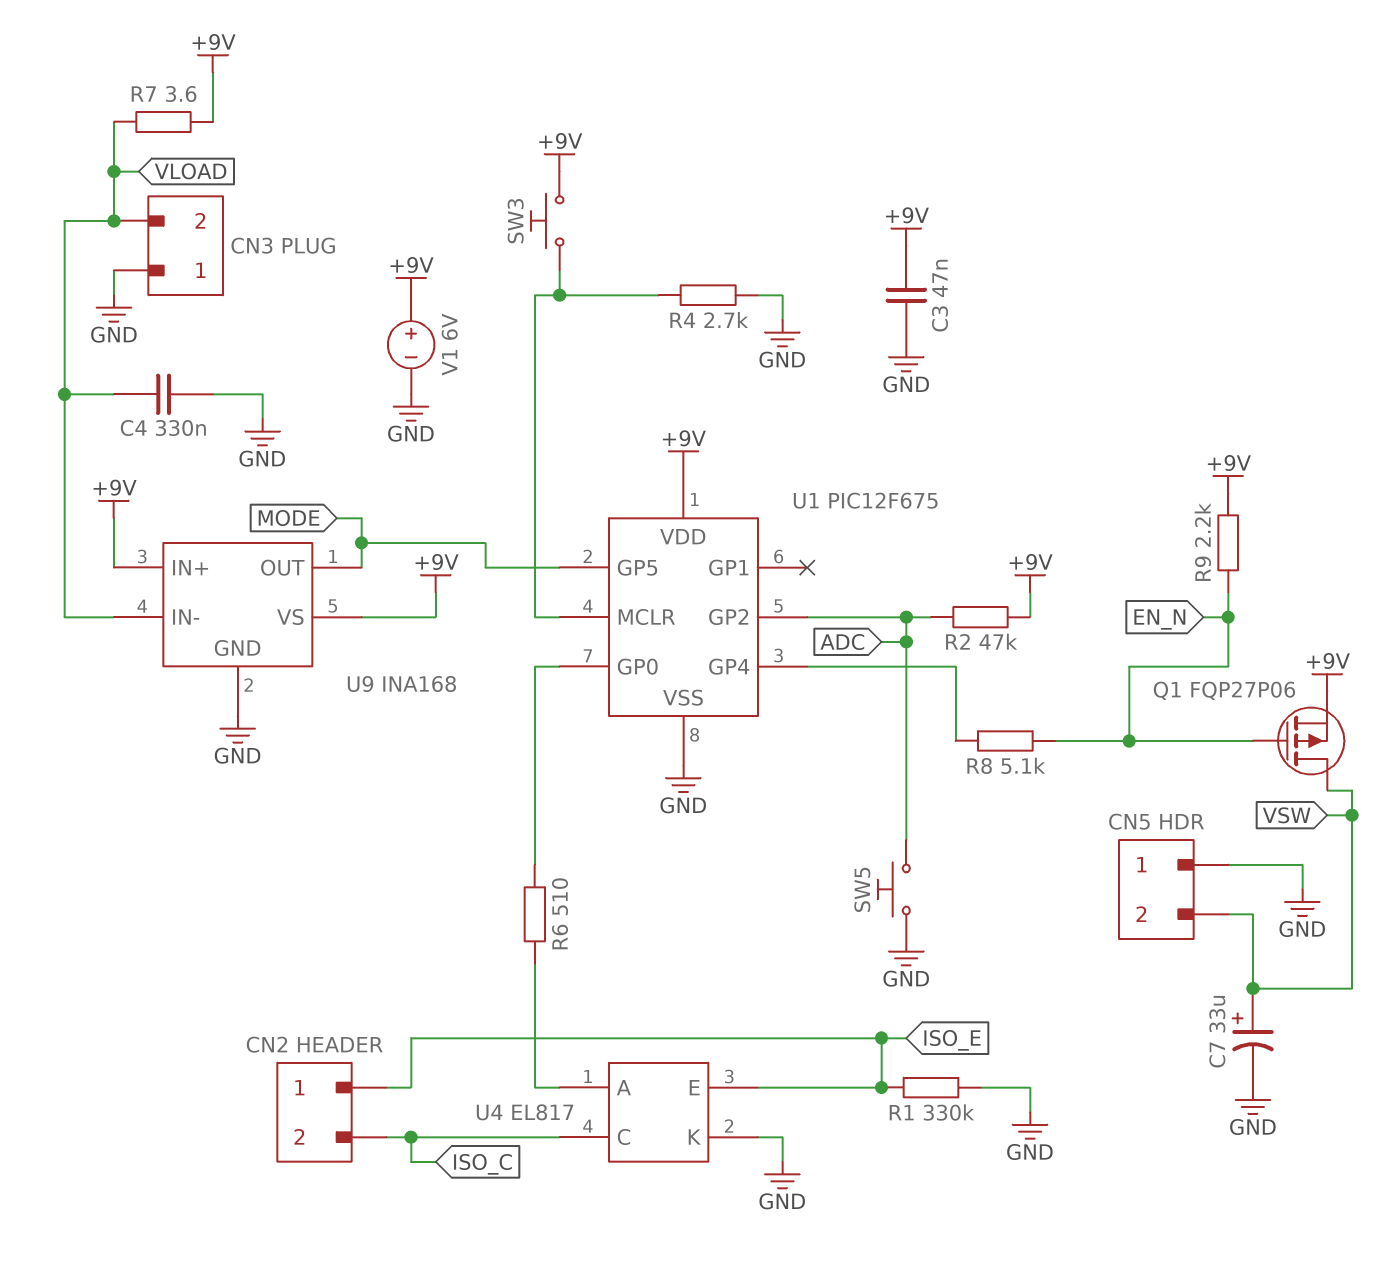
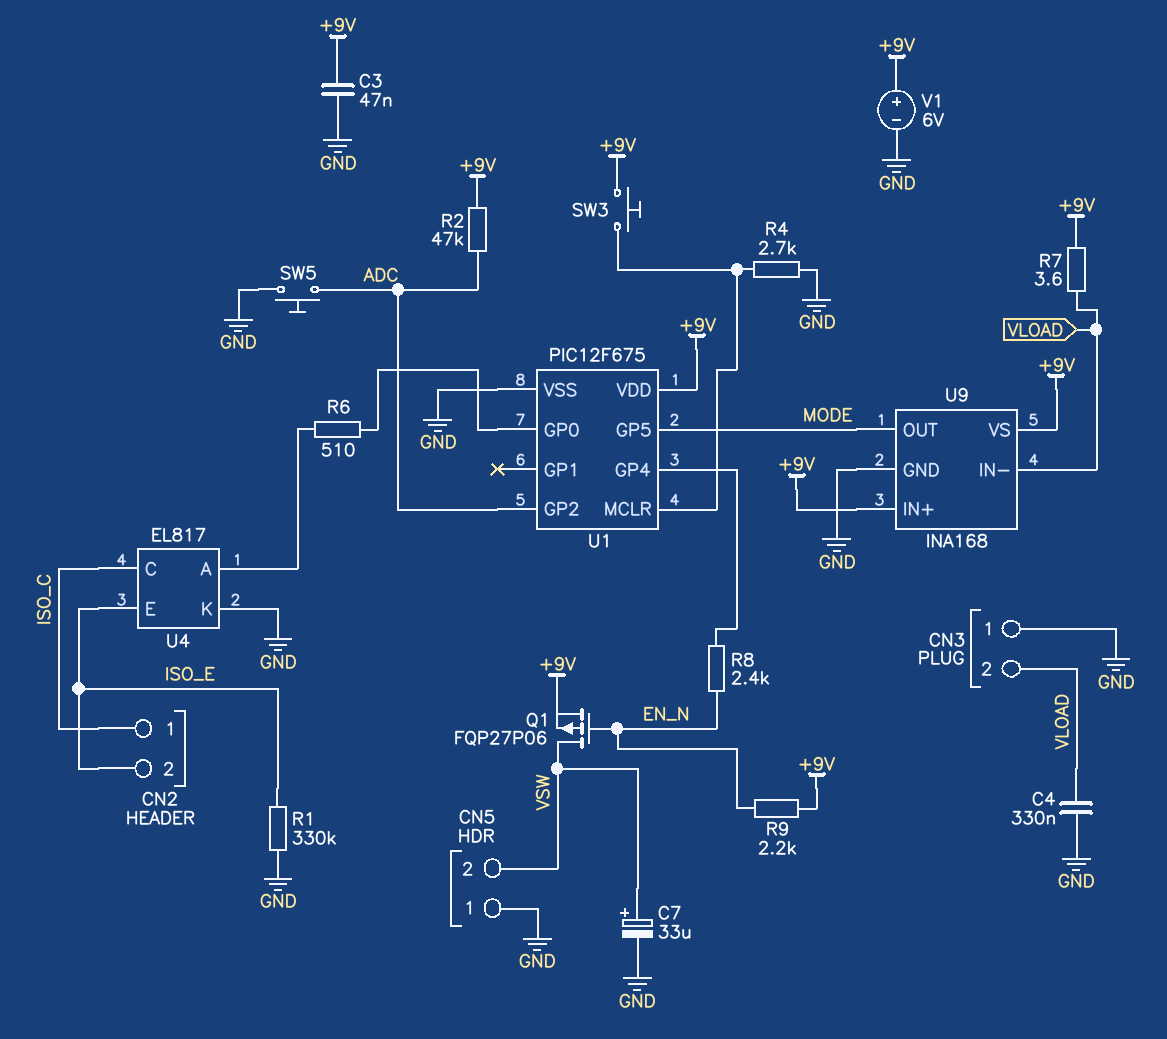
CN2 pin 1: ISO_E -> ISO_C
CN2 pin 2: ISO_C -> ISO_E
R8: 5.1k (EN_N, U1/GP4) -> 2.4k (EN_N, U1/GP4)

